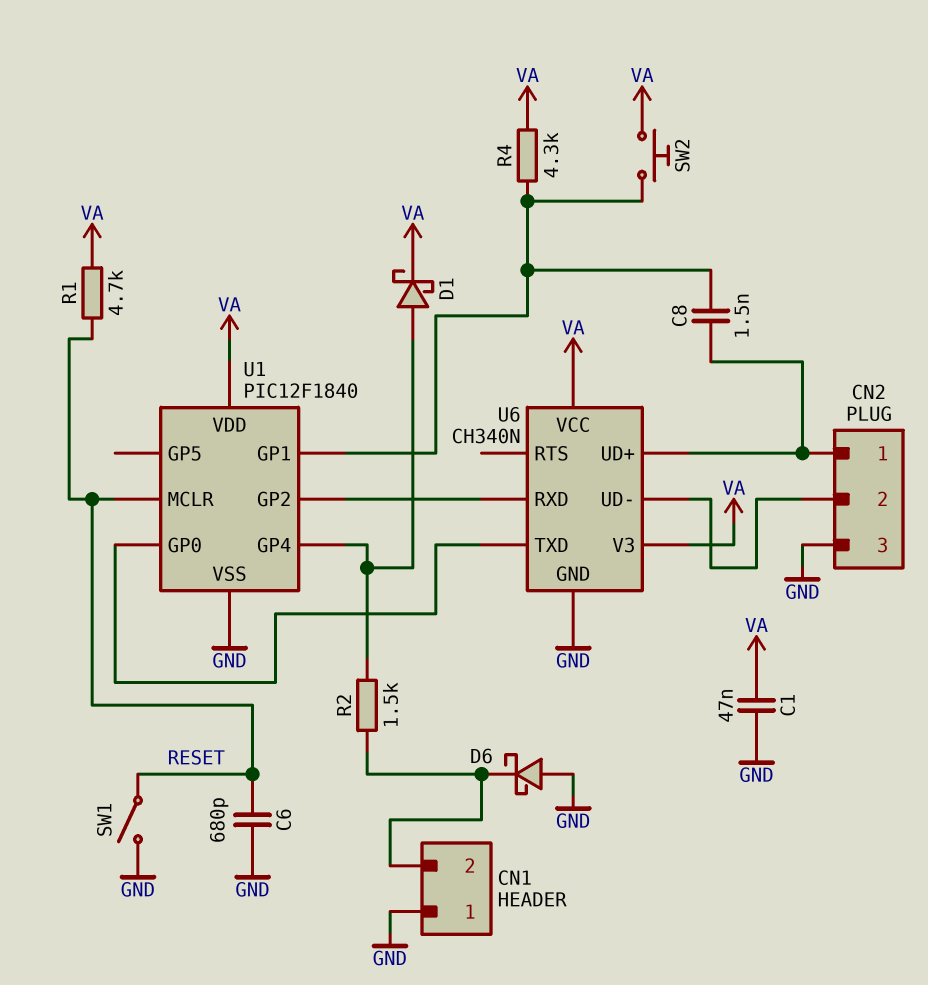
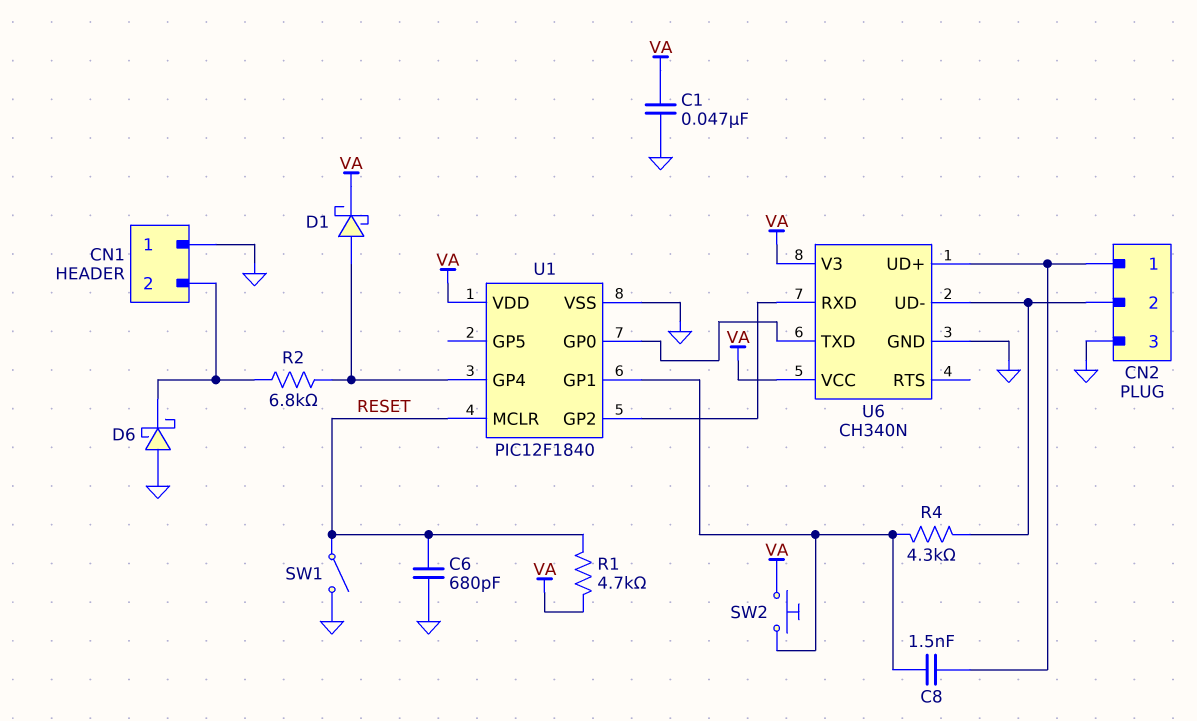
R2: 1.5k (CN1/2, U1/GP4) -> 6.8k (CN1/2, U1/GP4)
R4: 4.3k (U1/GP1, VA) -> 4.3k (CN2/2, U1/GP1)

